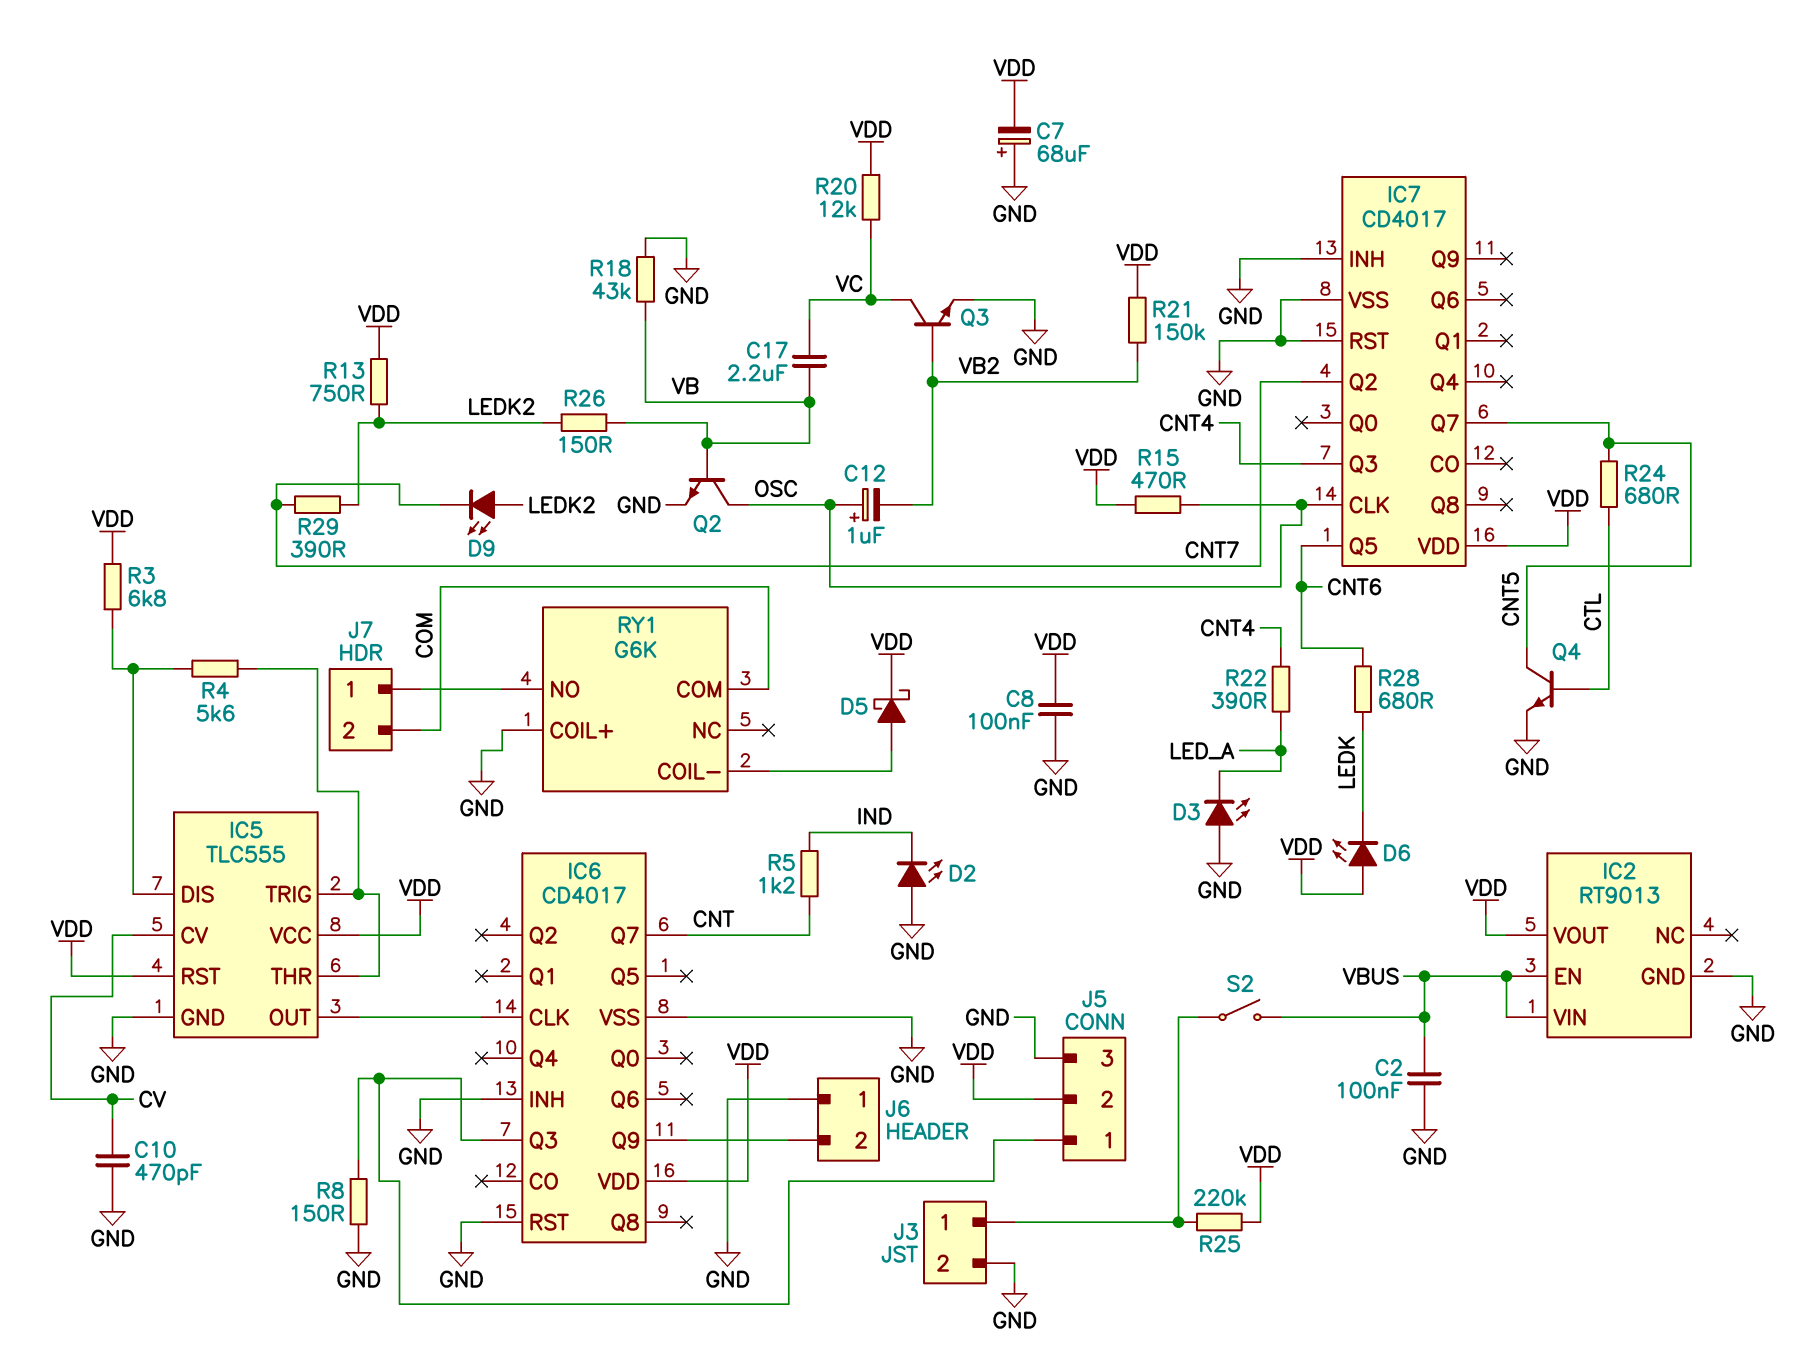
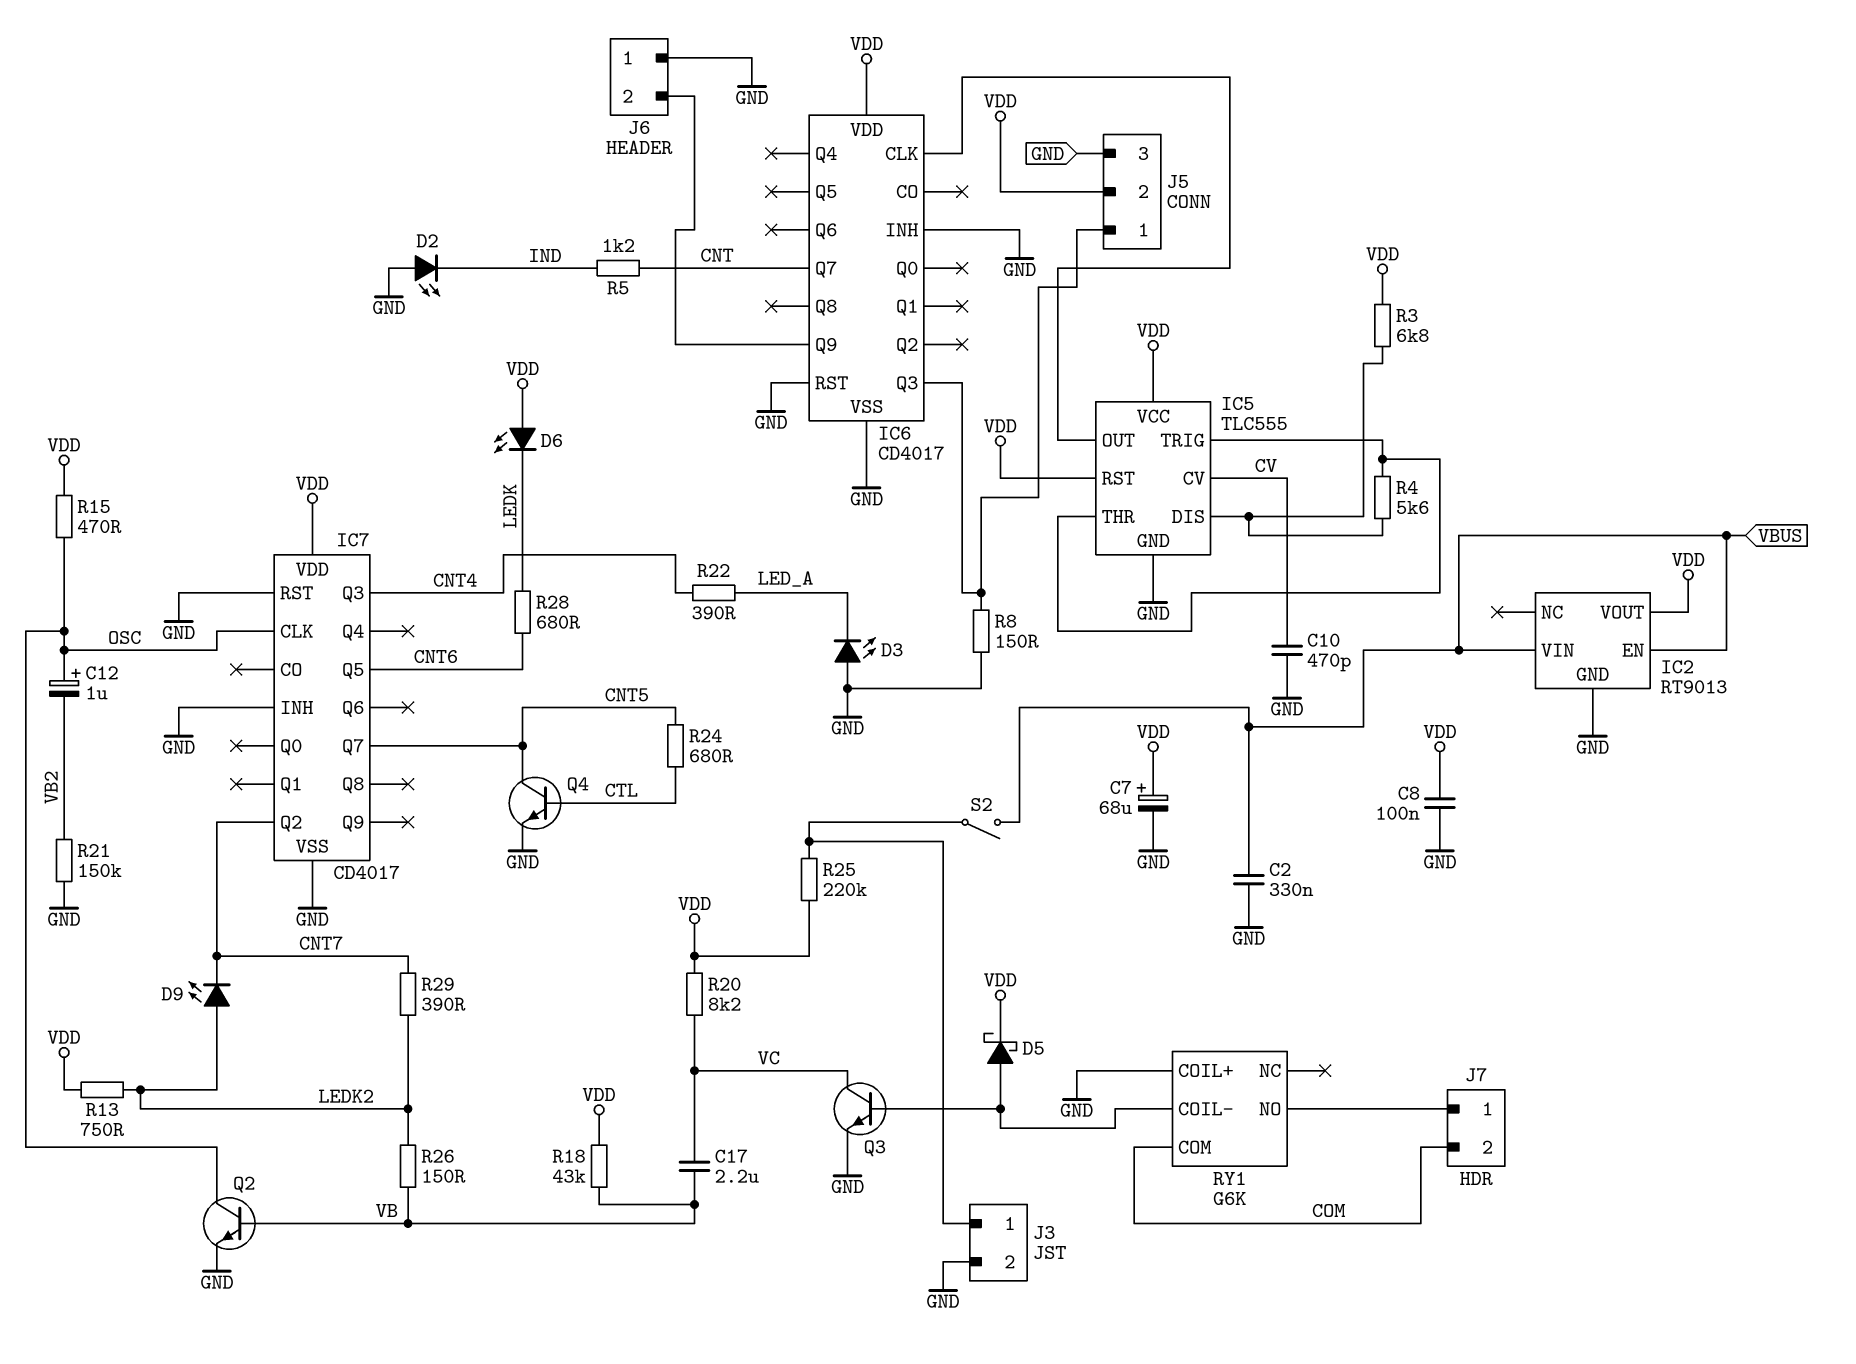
C2: 100nF (GND, VBUS) -> 330nF (GND, VBUS)
C7: 68uF (plus GND, minus VDD) -> 68uF (plus VDD, minus GND)
Q3: NPN (B VB2, C VC, E GND) -> NPN (B RY1/COIL-, C VC, E GND)
R18: 43k (GND, VB) -> 43k (VB, VDD)
R20: 12k (VC, VDD) -> 8.2k (VC, VDD)
R21: 150k (VB2, VDD) -> 150k (GND, VB2)

